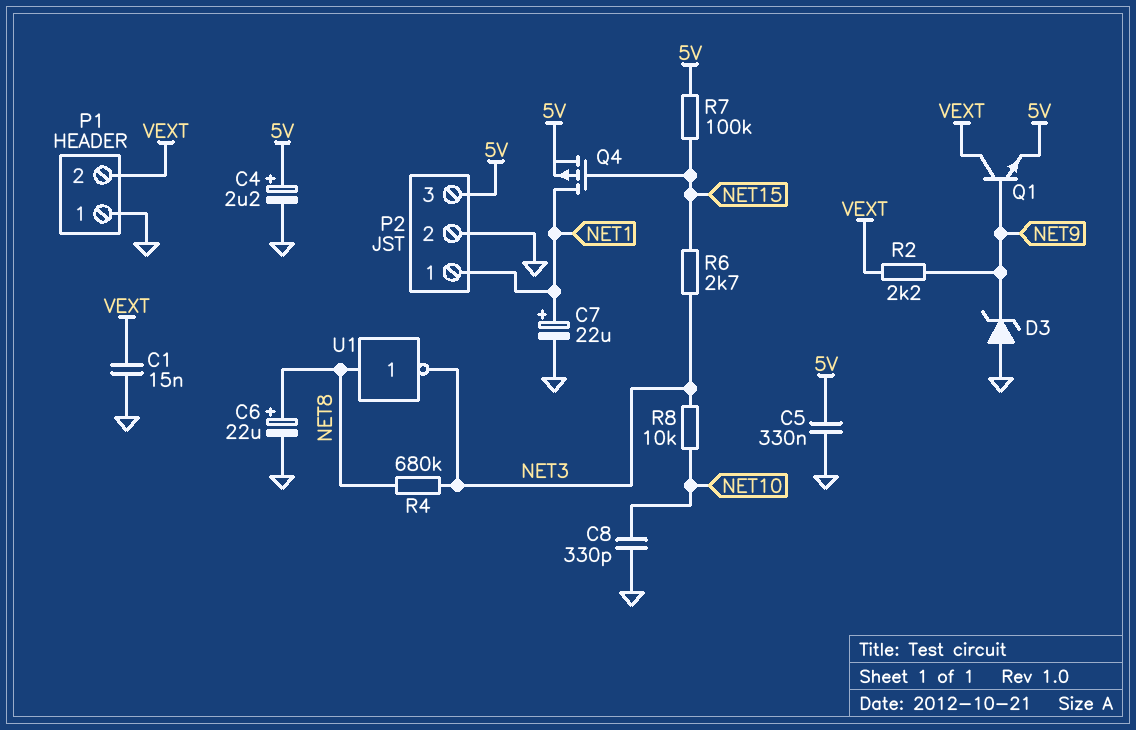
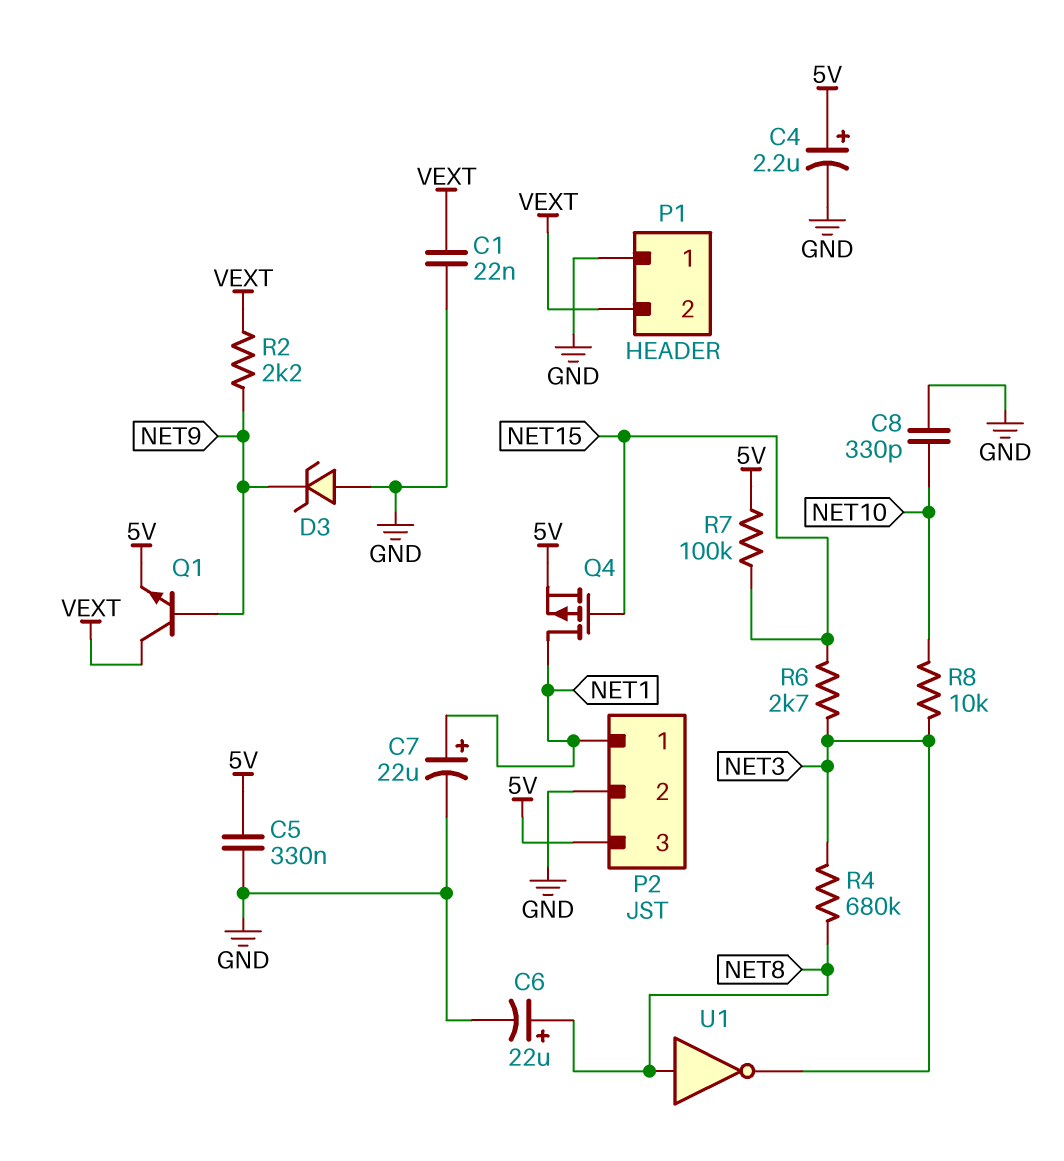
C1: 15nF (GND, VEXT) -> 22nF (GND, VEXT)

